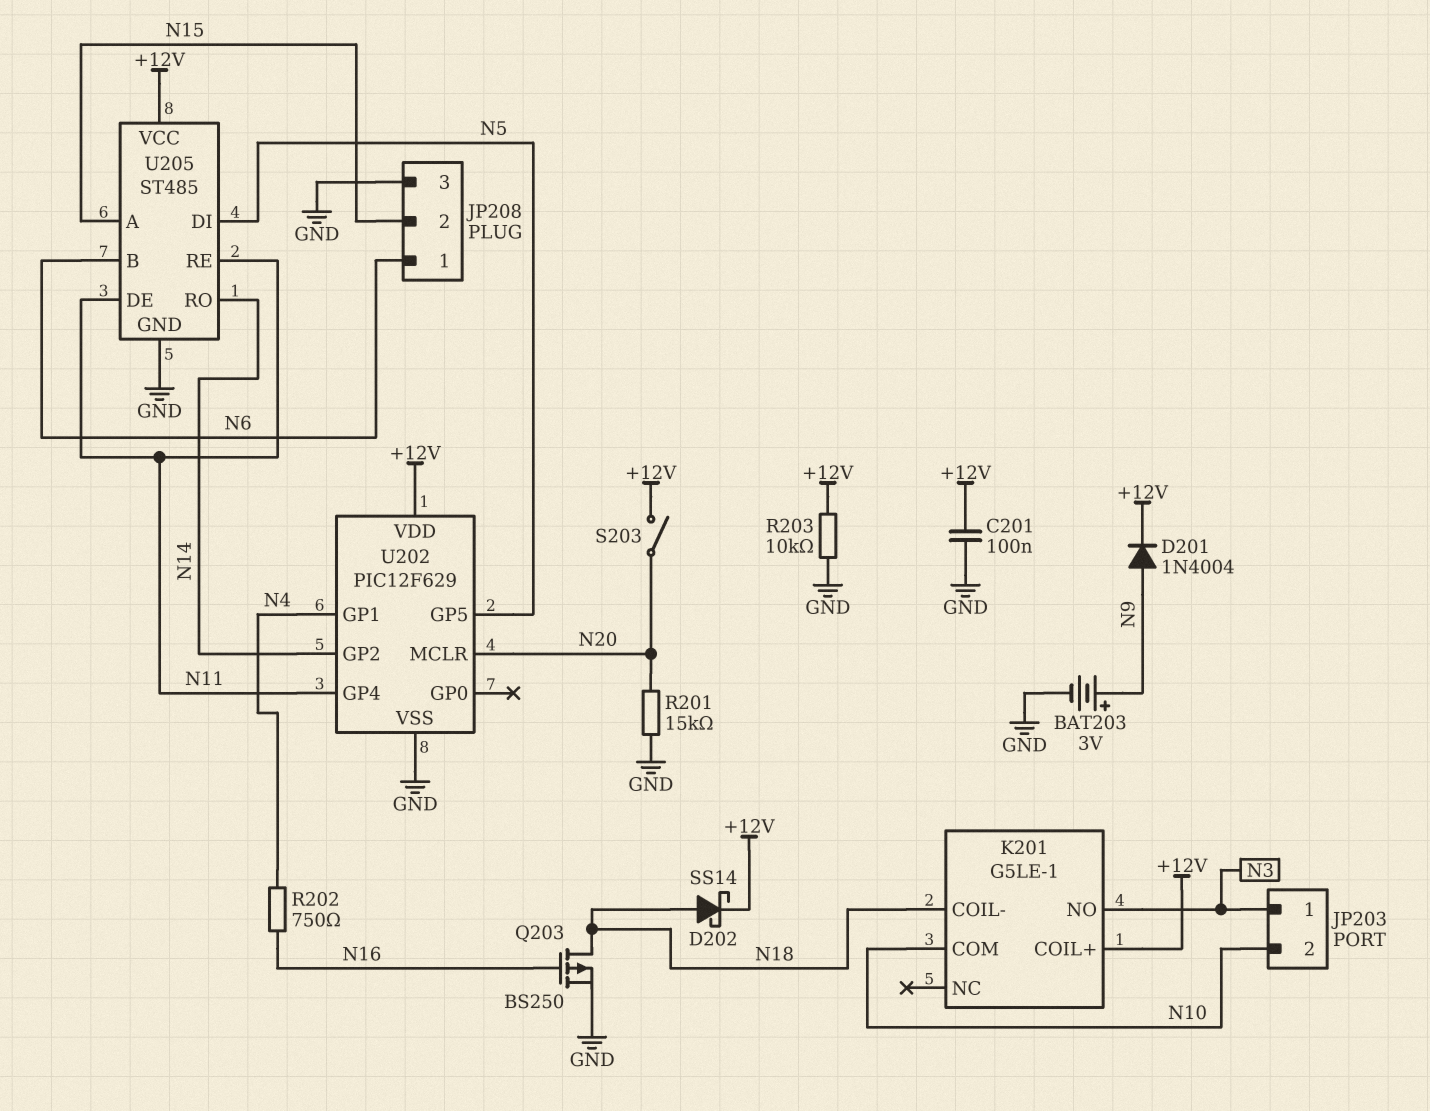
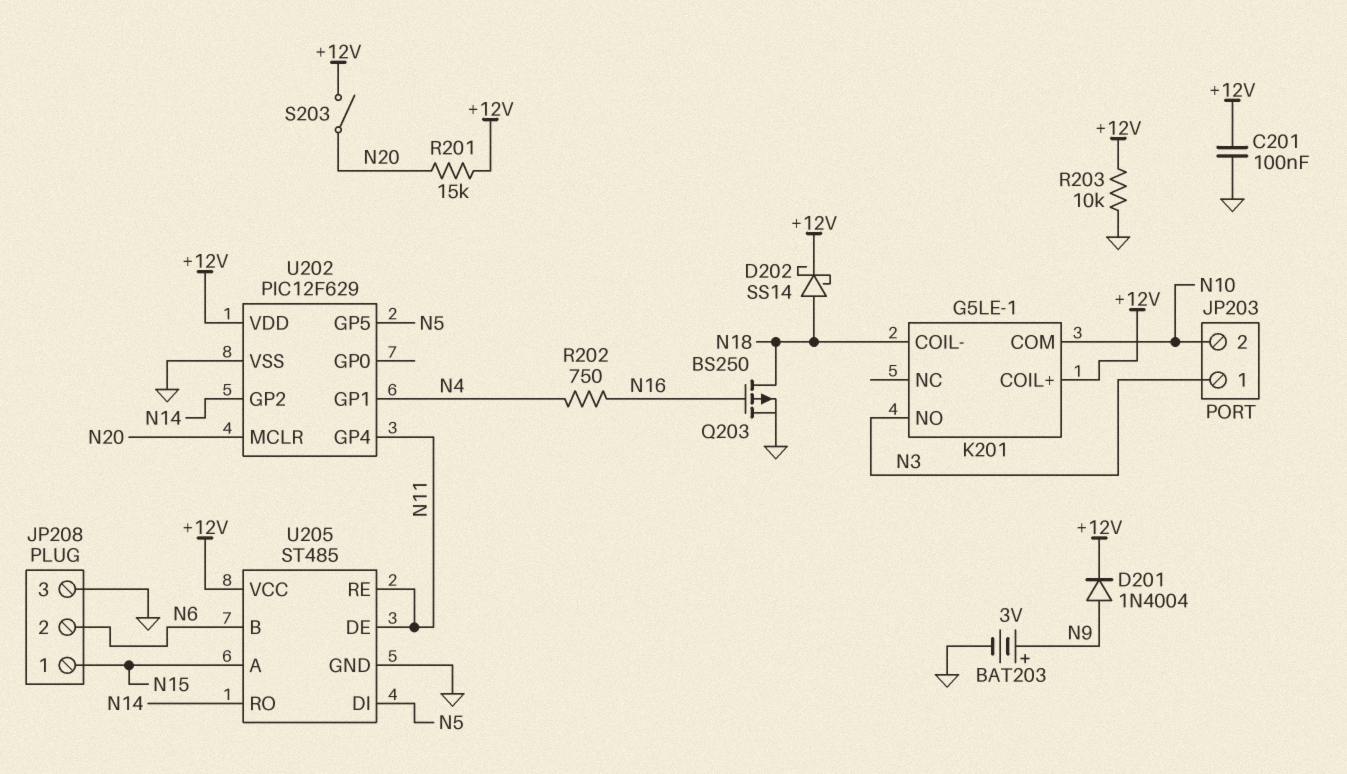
JP208 pin 1: N6 -> N15
JP208 pin 2: N15 -> N6
R201: 15k (GND, N20) -> 15k (+12V, N20)

